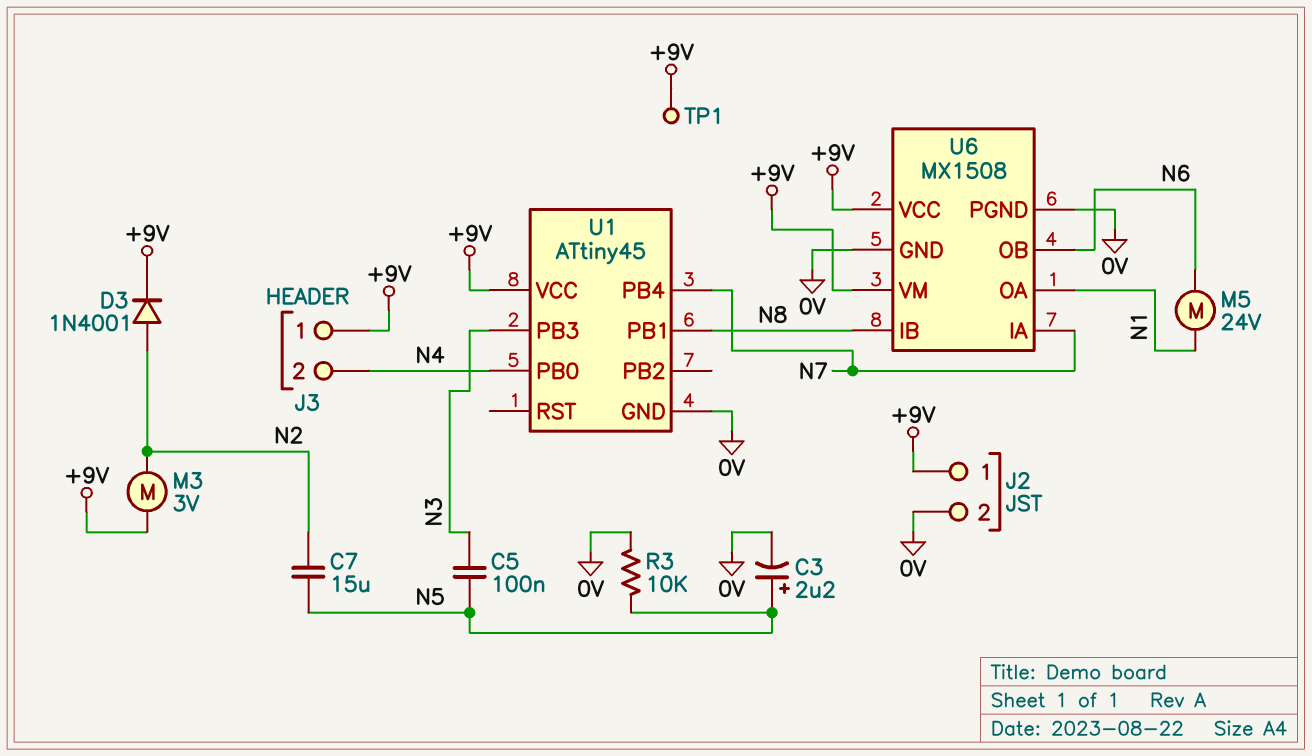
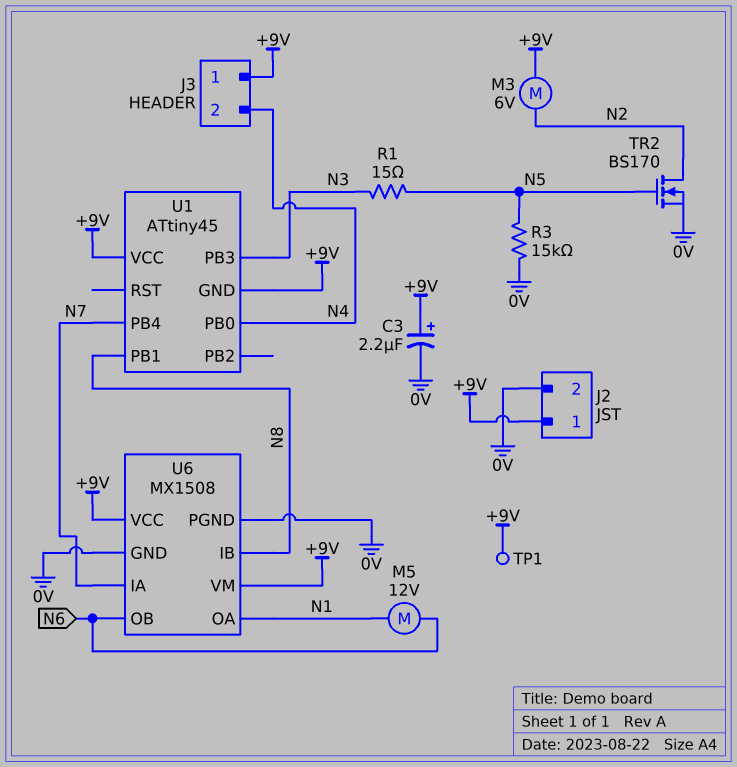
C3: 2.2uF (plus N5, minus 0V) -> 2.2uF (plus +9V, minus 0V)
C5: 100nF (N3, N5) -> none
C7: 15uF (N2, N5) -> none
D3: diode 1N4001 (A N2, K +9V) -> none
M3: motor 3V (+9V, N2) -> motor 6V (+9V, N2)
M5: motor 24V (N1, N6) -> motor 12V (N1, N6)
R1: none -> 15 (N3, N5)
R3: 10k (0V, N5) -> 15k (0V, N5)
TR2: none -> NMOS BS170 (G N5, D N2, S 0V)
U1 pin GND: 0V -> +9V

